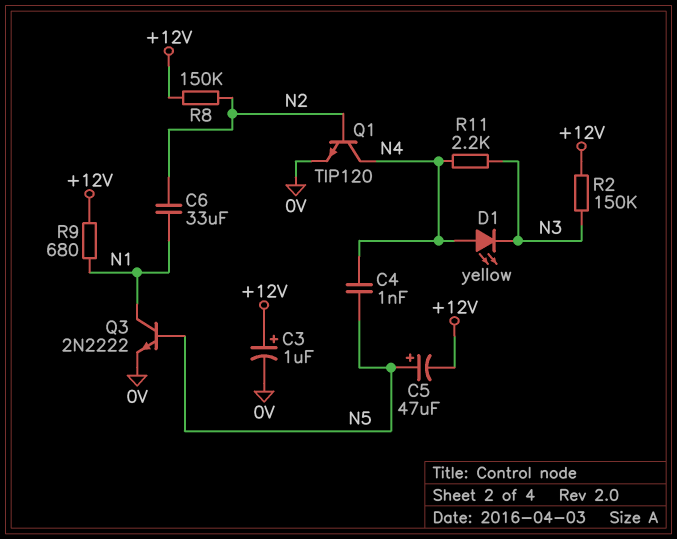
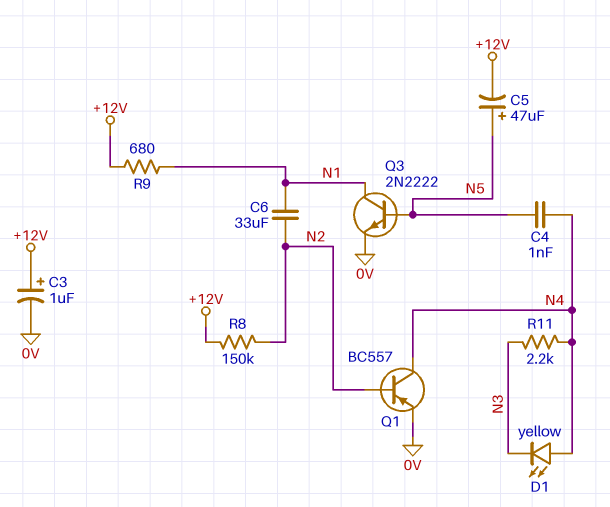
Q1: NPN TIP120 (B N2, C N4, E 0V) -> PNP BC557 (B N2, C N4, E 0V)
R2: 150k (+12V, N3) -> none

